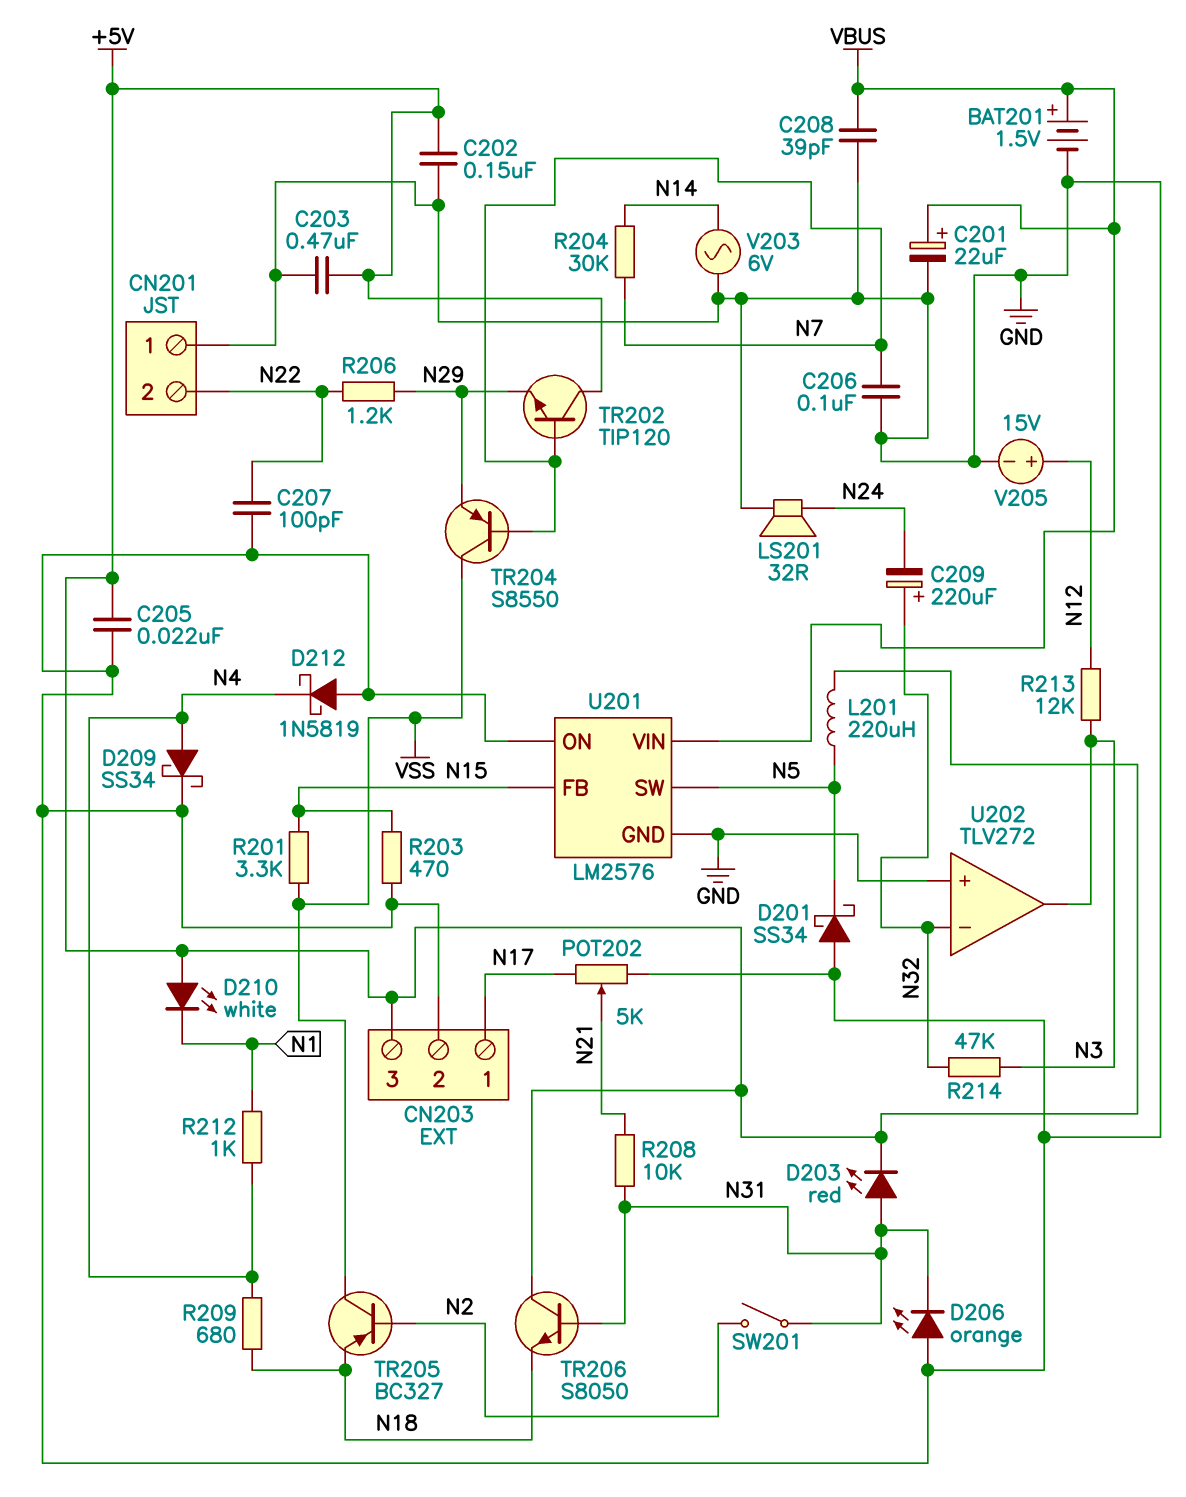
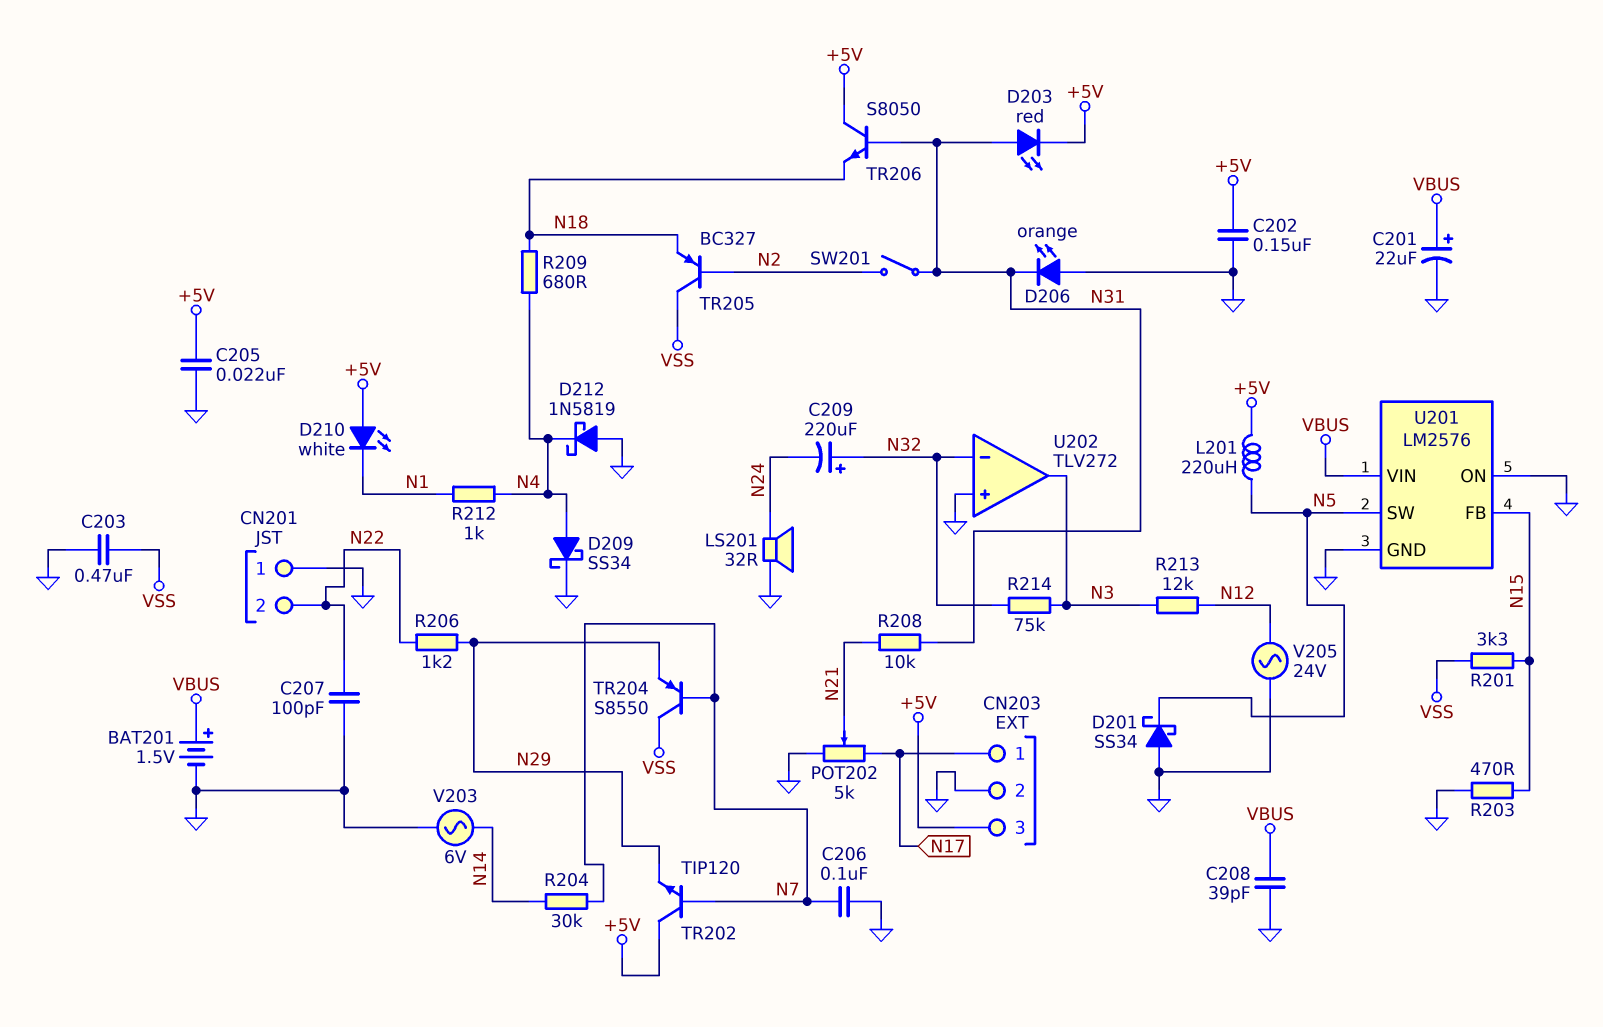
C203: 470nF (+5V, GND) -> 470nF (GND, VSS)
R214: 47k (N3, N32) -> 75k (N3, N32)
V205: 15V (plus N12, minus GND) -> AC 24V (GND, N12)

